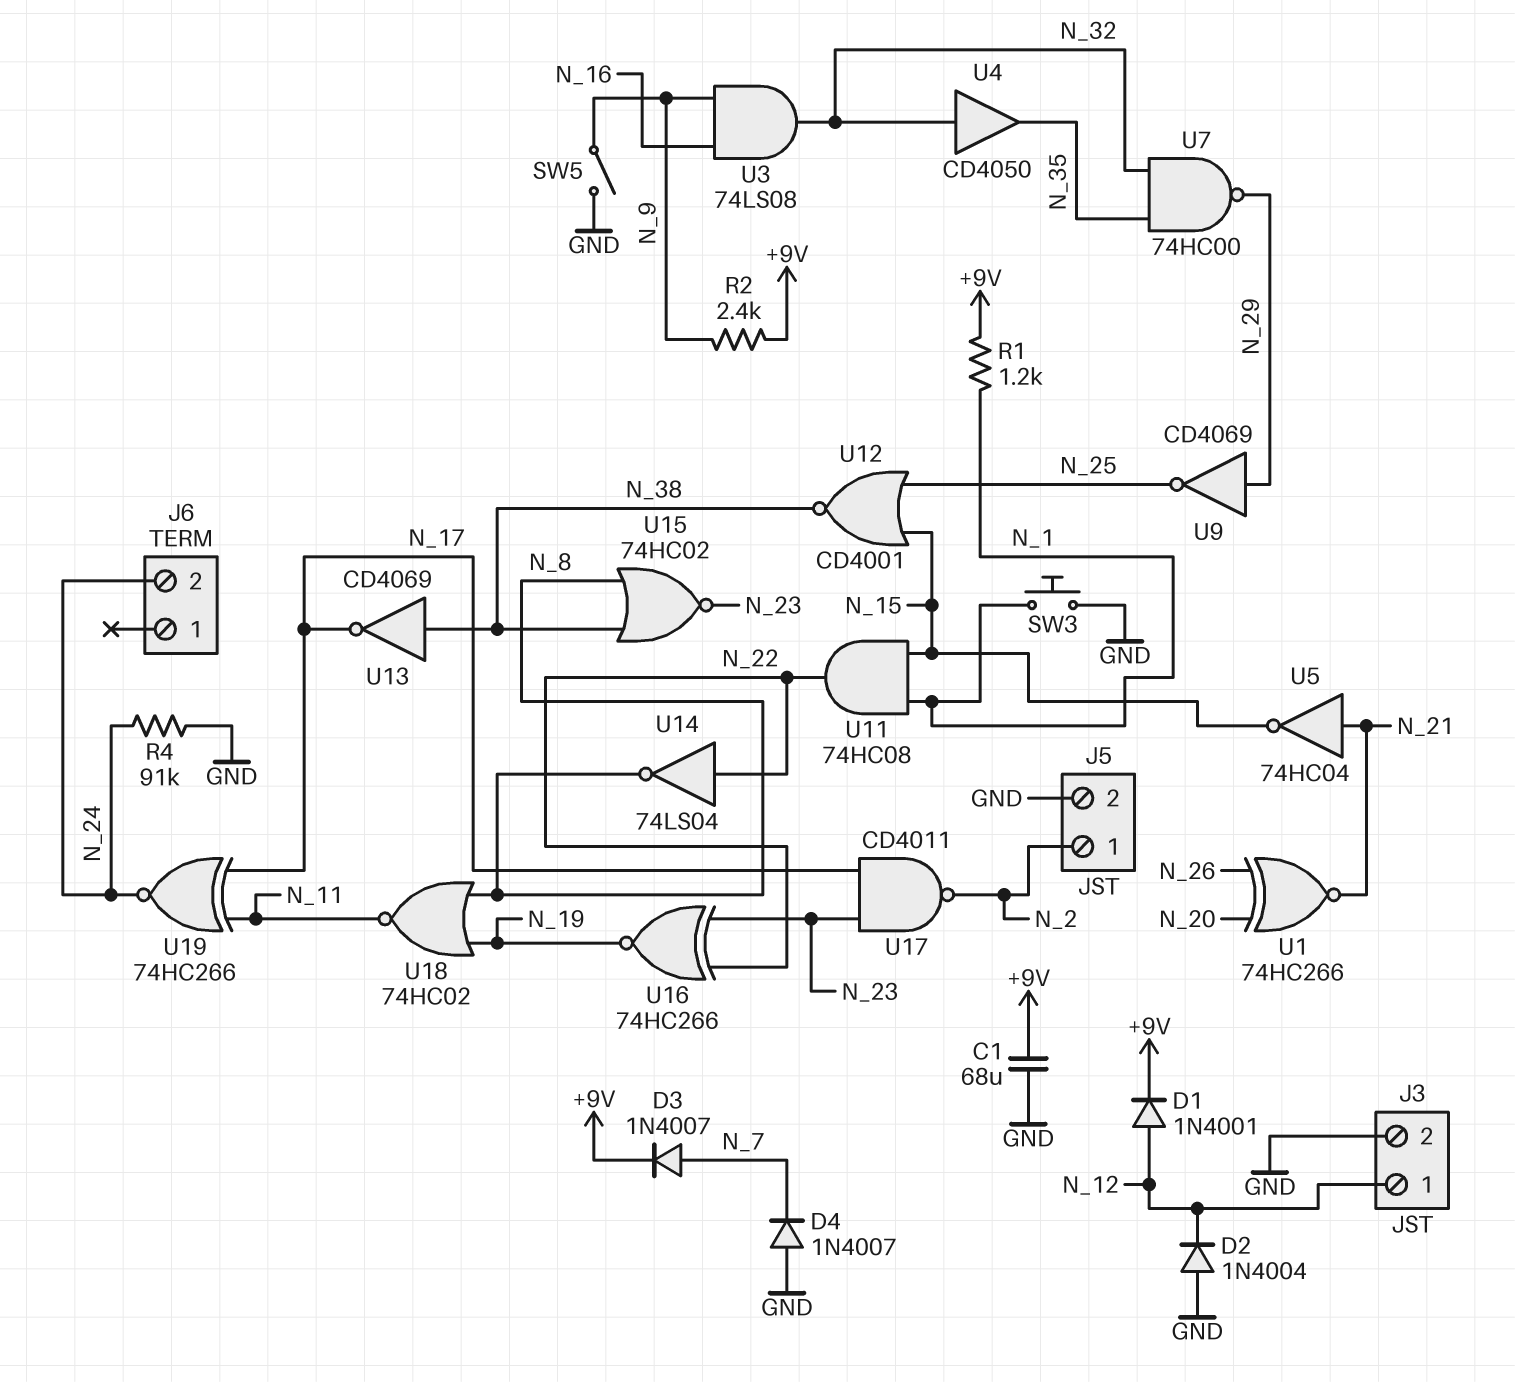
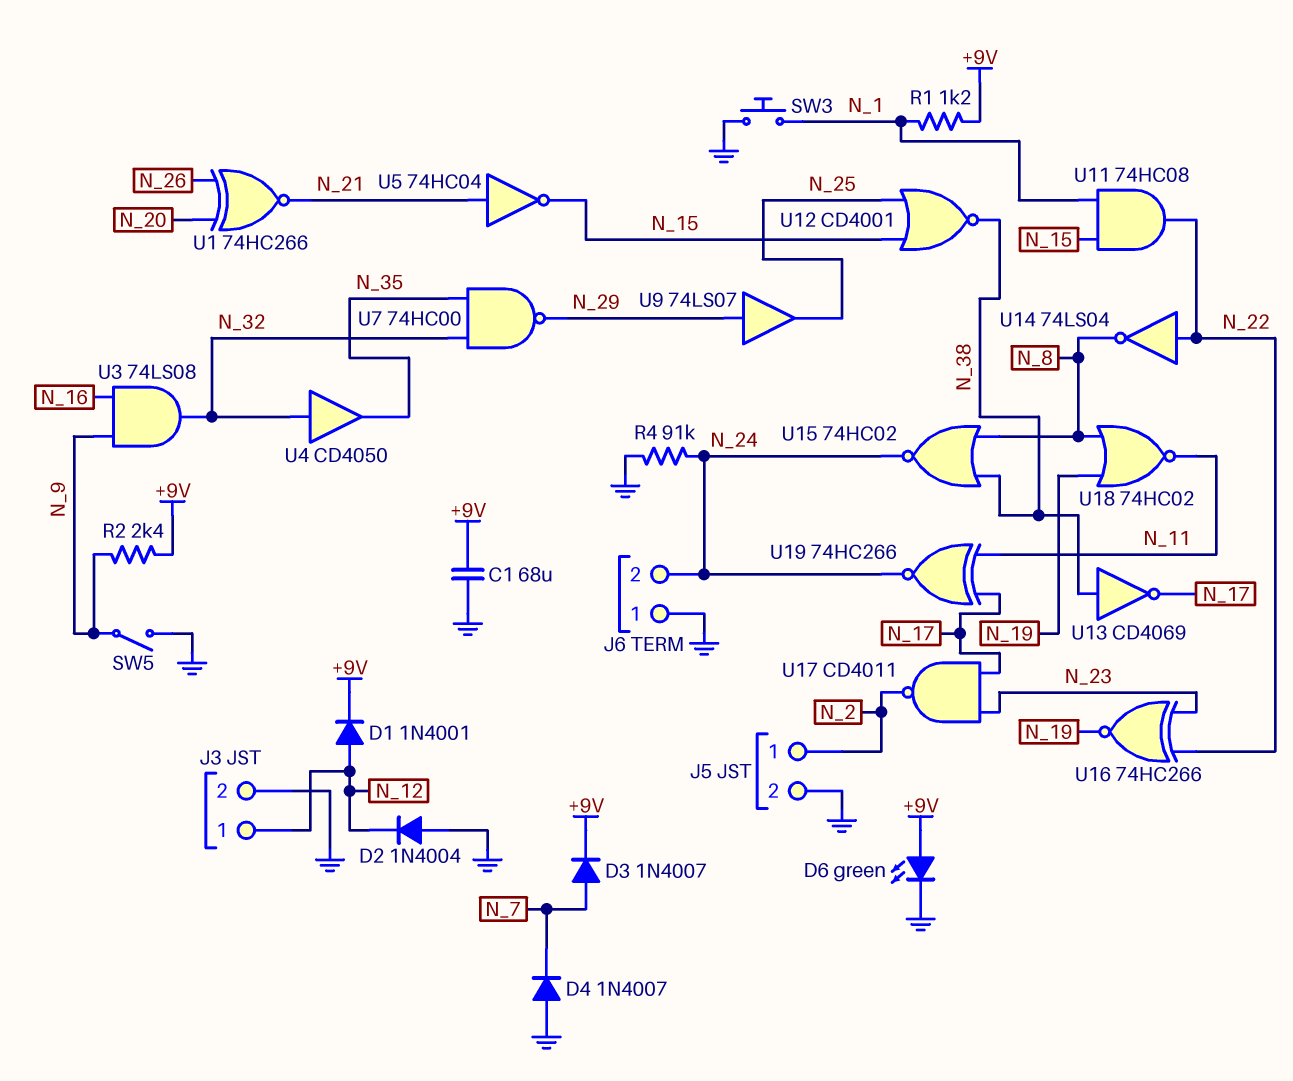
D6: none -> LED green (A +9V, K GND)
J6 pin 1: none -> GND
U9: NOT CD4069 (in N_29, out N_25) -> buffer 74LS07 (in N_29, out N_25)
U15: NOR 74HC02 (in N_8, in N_38, out N_23) -> NOR 74HC02 (in N_8, in N_38, out N_24)

